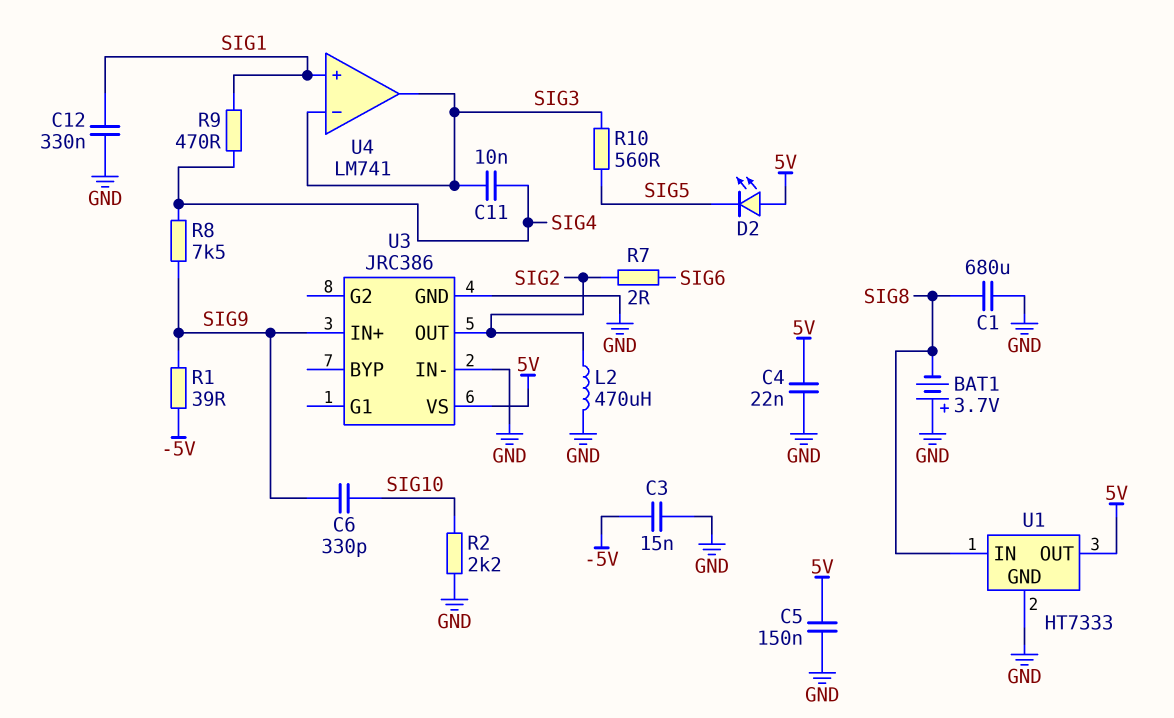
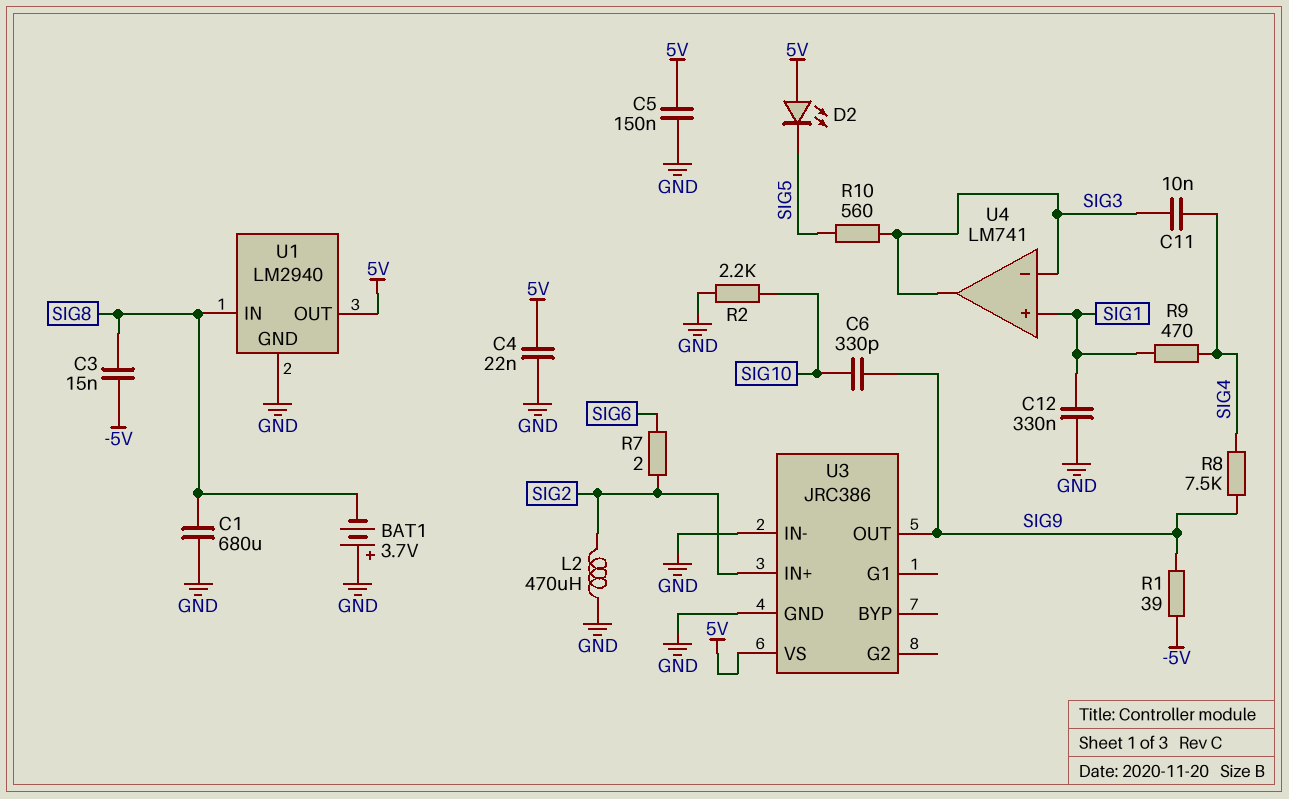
C3: 15nF (-5V, GND) -> 15nF (-5V, SIG8)
U1: HT7333 -> LM2940
U3 pin IN+: SIG9 -> SIG2
U3 pin OUT: SIG2 -> SIG9

